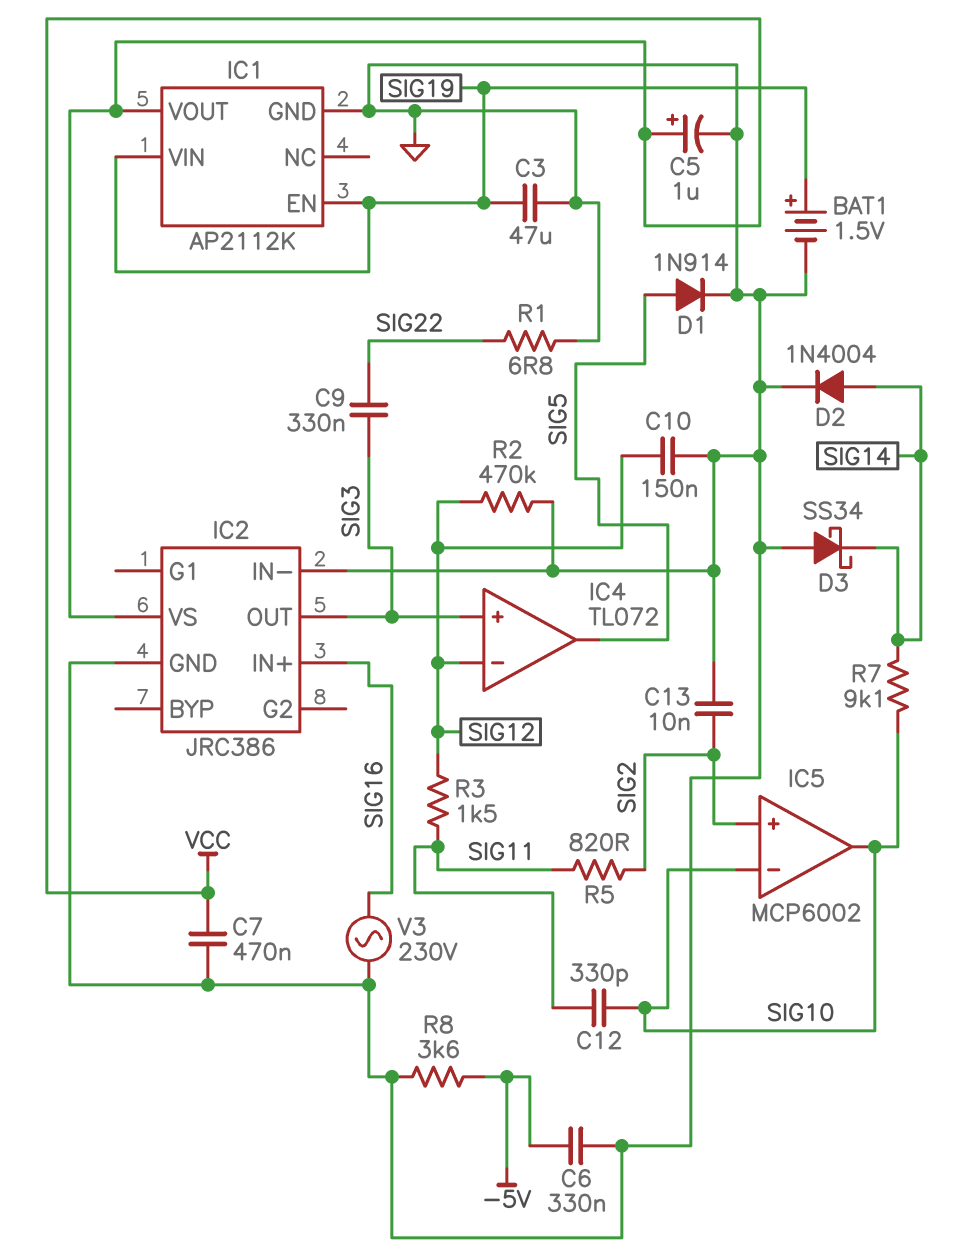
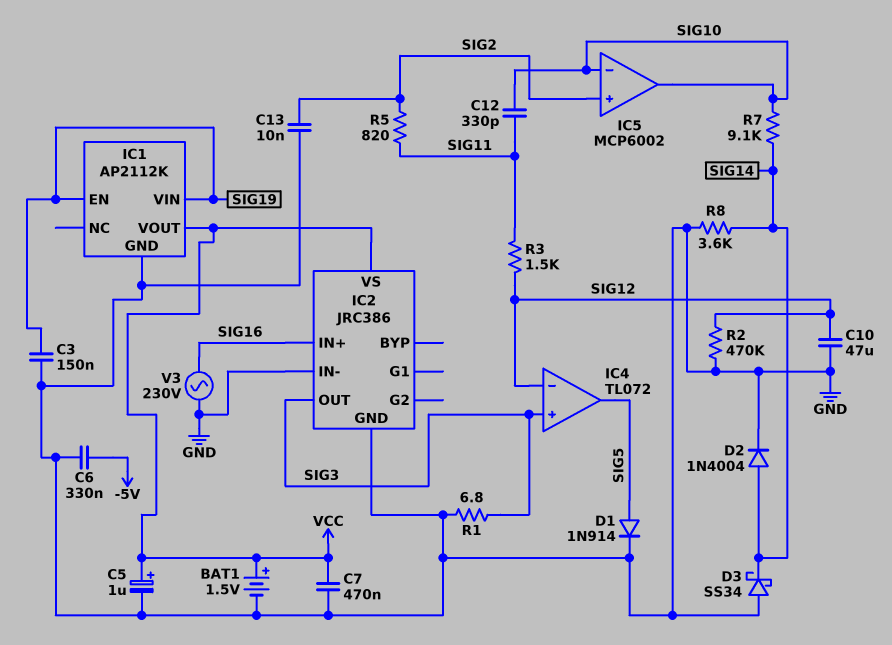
BAT1: 1.5V (plus SIG19, minus GND) -> 1.5V (plus VCC, minus GND)
C3: 47uF (GND, SIG19) -> 150nF (GND, SIG19)
C9: 330nF (SIG3, SIG22) -> none
C10: 150nF (GND, SIG12) -> 47uF (GND, SIG12)
R1: 6.8 (GND, SIG22) -> 6.8 (GND, SIG3)
R8: 3.6k (-5V, GND) -> 3.6k (GND, SIG14)

